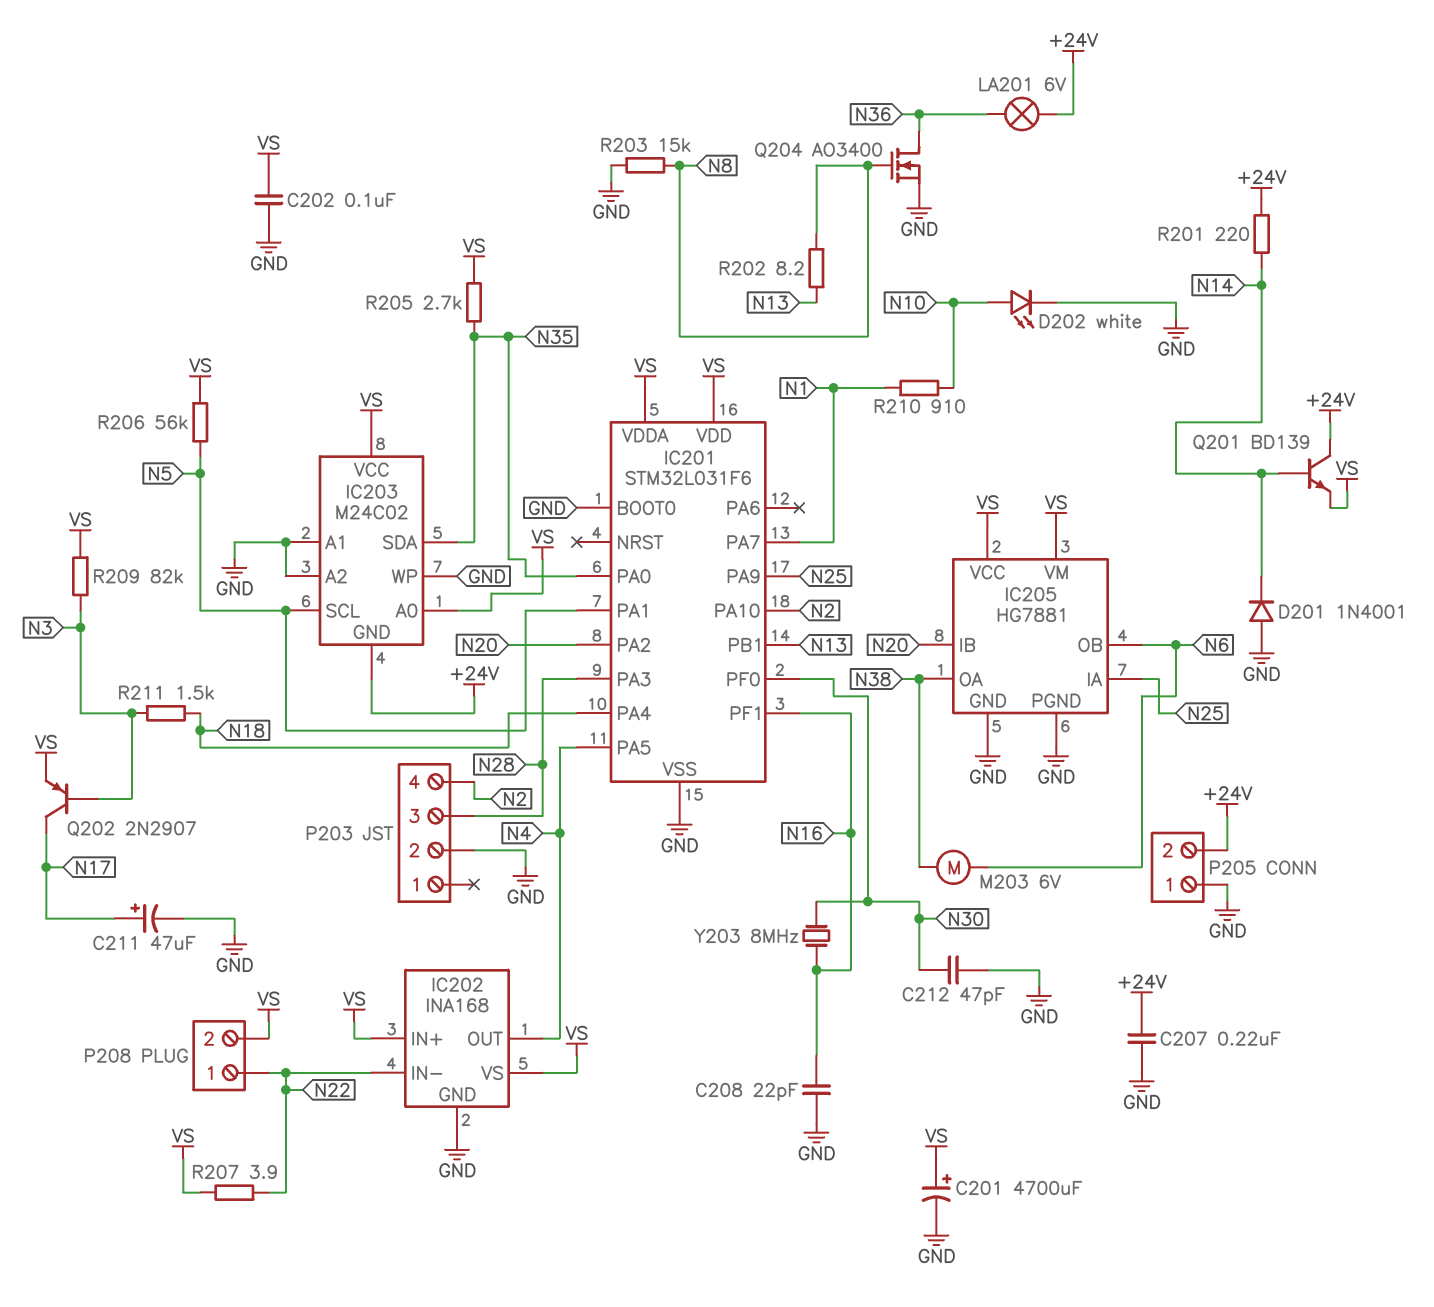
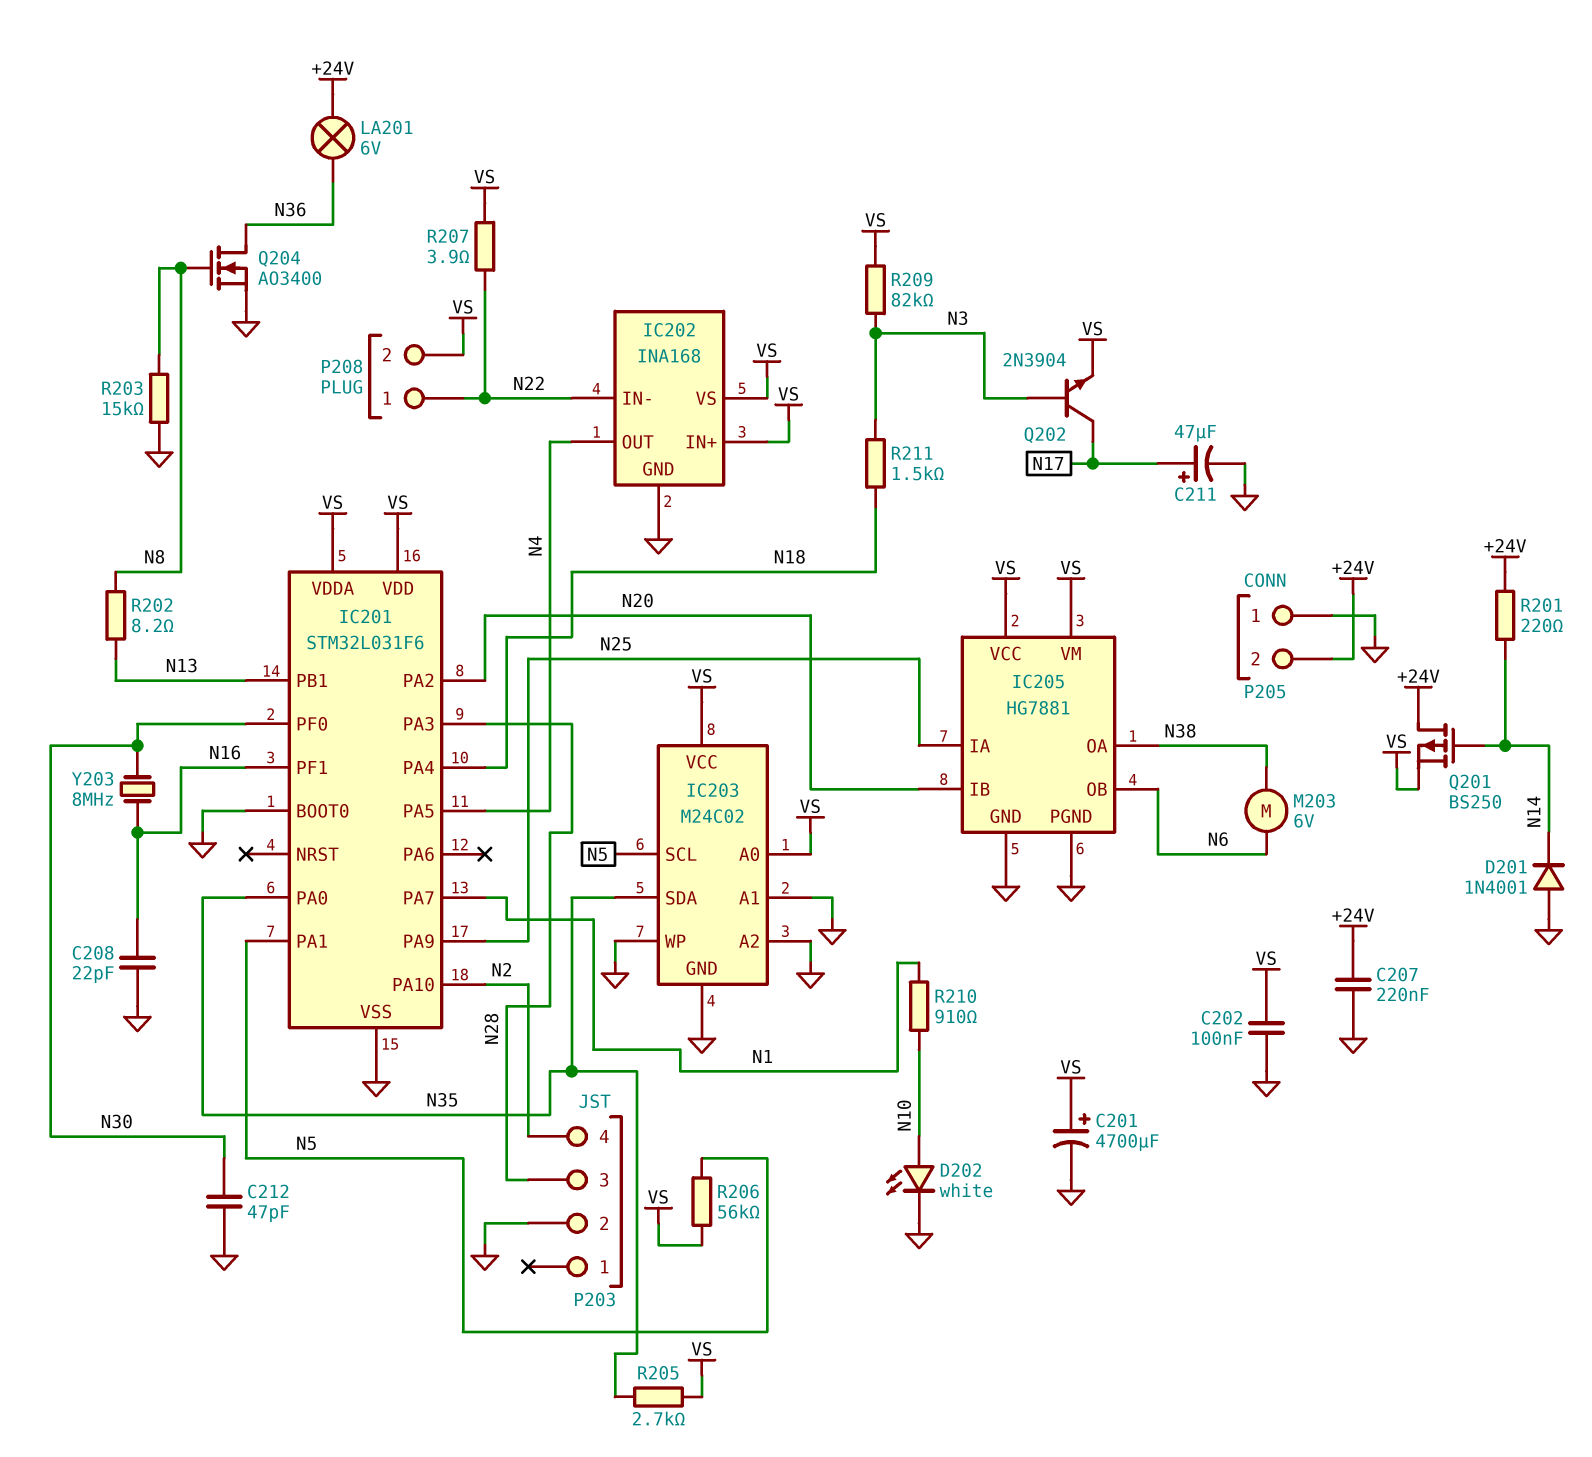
IC203 pin GND: +24V -> GND
Q201: NPN BD139 (B N14, C +24V, E VS) -> PMOS BS250 (G N14, D +24V, S VS)
Q202: PNP 2N2907 (B N3, C N17, E VS) -> NPN 2N3904 (B N3, C N17, E VS)

